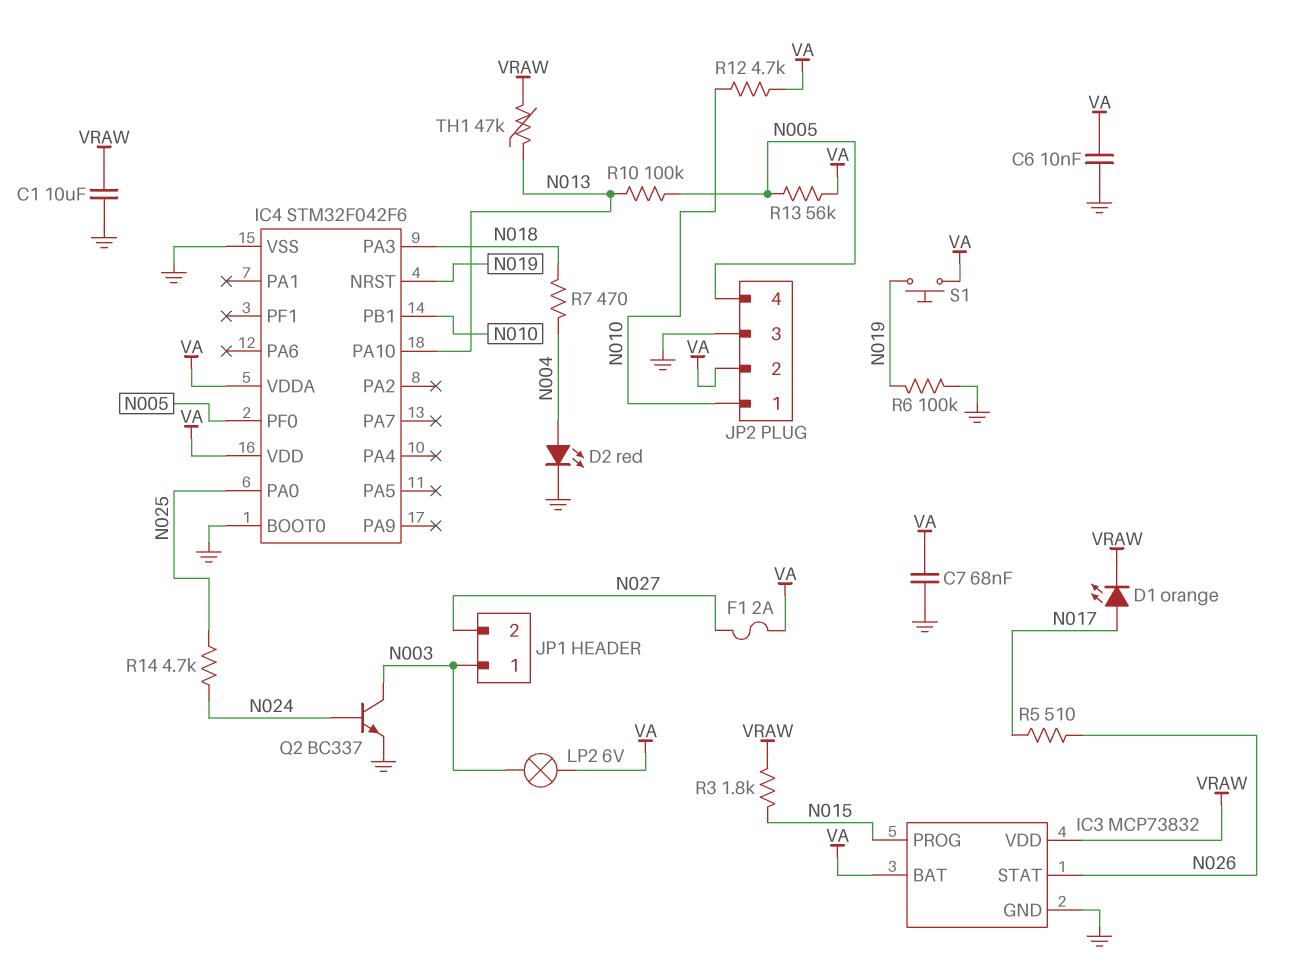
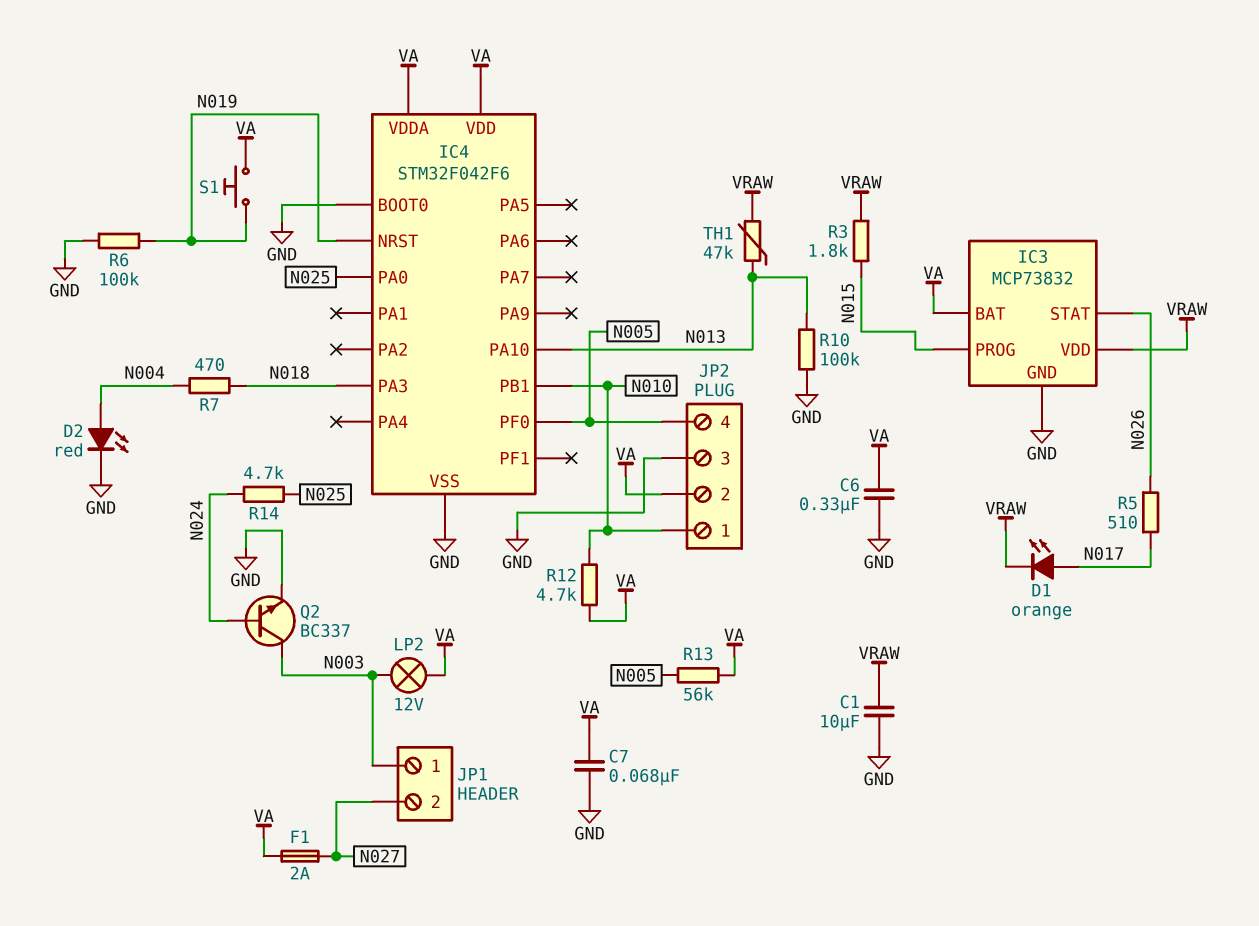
C6: 10nF (GND, VA) -> 330nF (GND, VA)
LP2: lamp 6V (N003, VA) -> lamp 12V (N003, VA)
R10: 100k (N005, N013) -> 100k (GND, N013)

